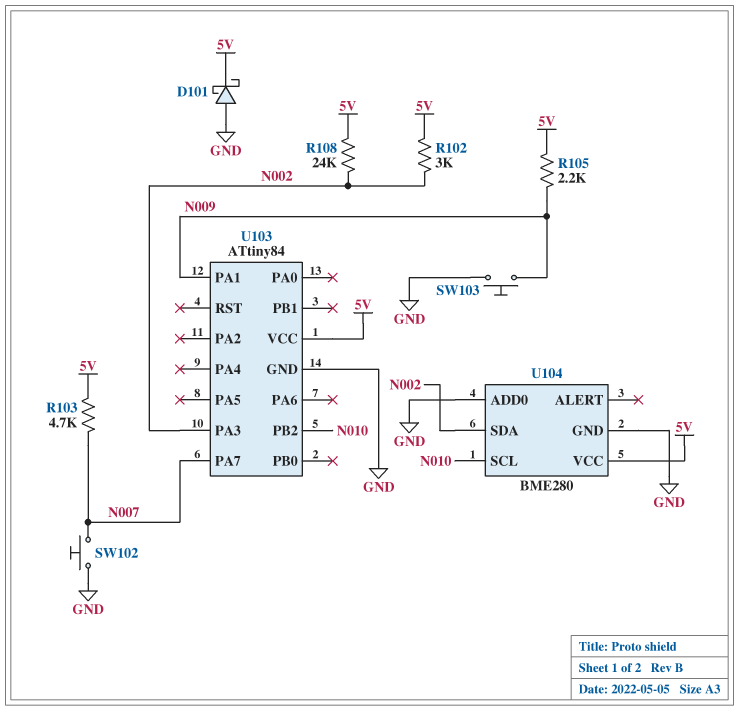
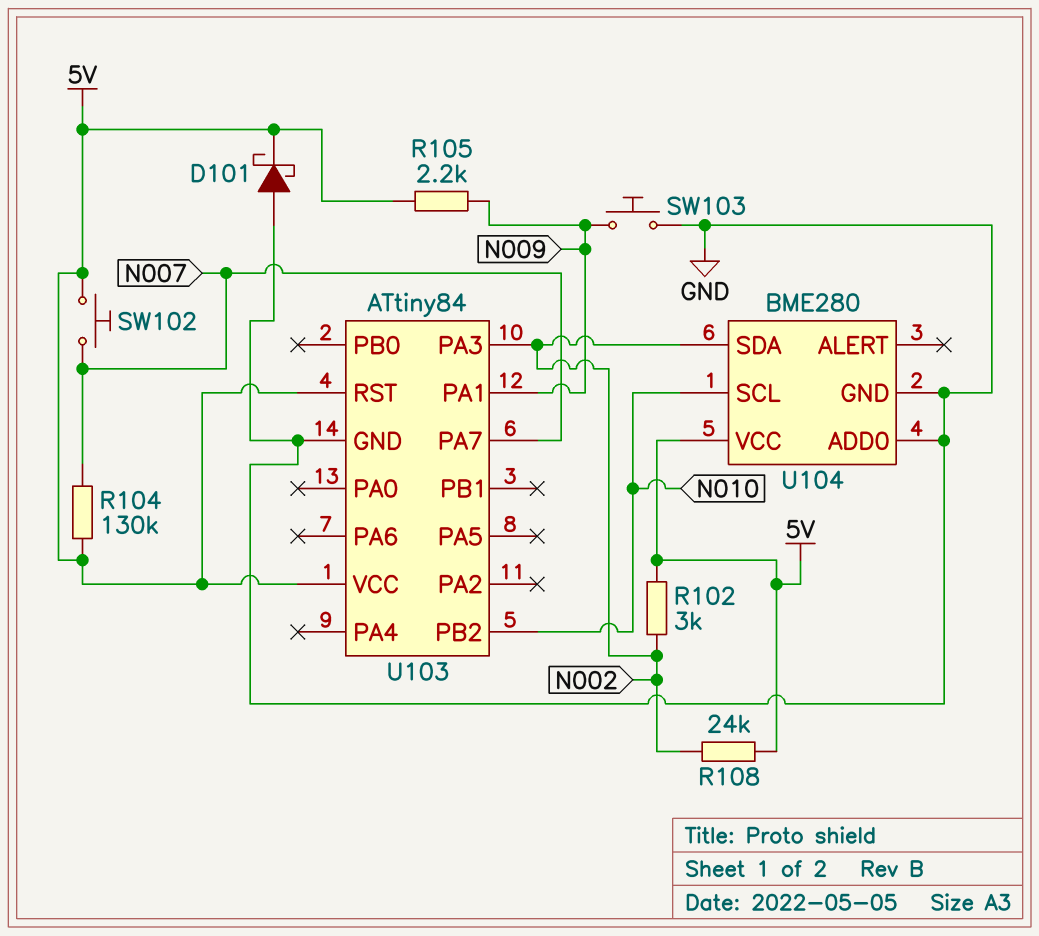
R103: 4.7k (5V, N007) -> none
R104: none -> 130k (5V, N007)
SW102: button (GND, N007) -> button (5V, N007)
U103 pin RST: none -> 5V

